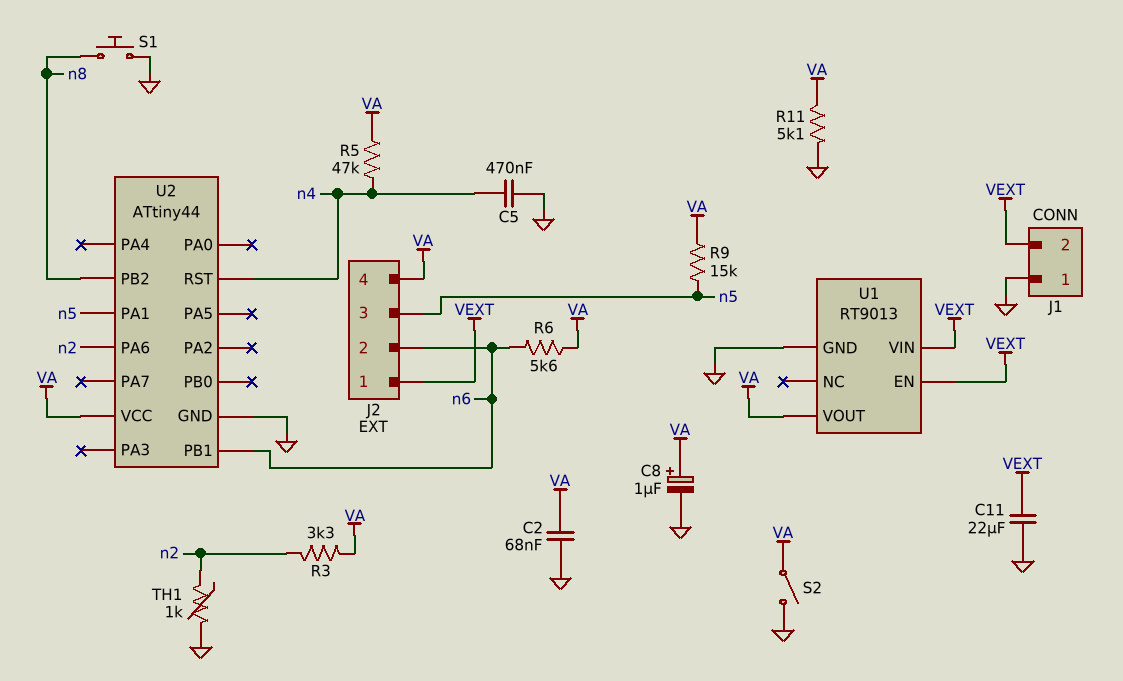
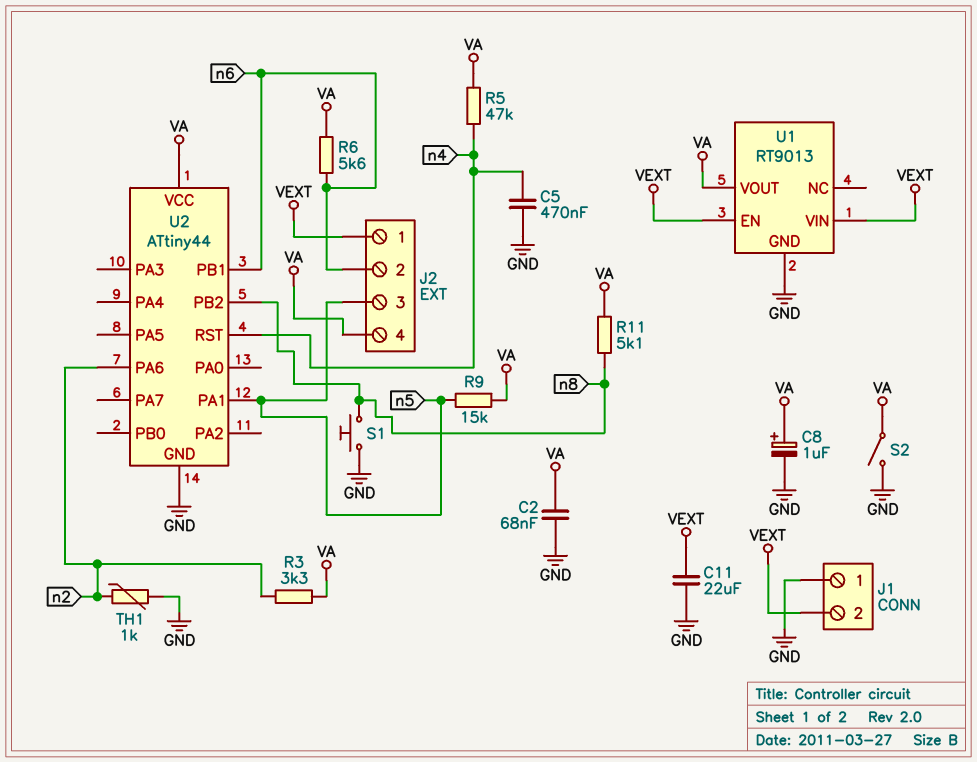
R11: 5.1k (GND, VA) -> 5.1k (VA, n8)

